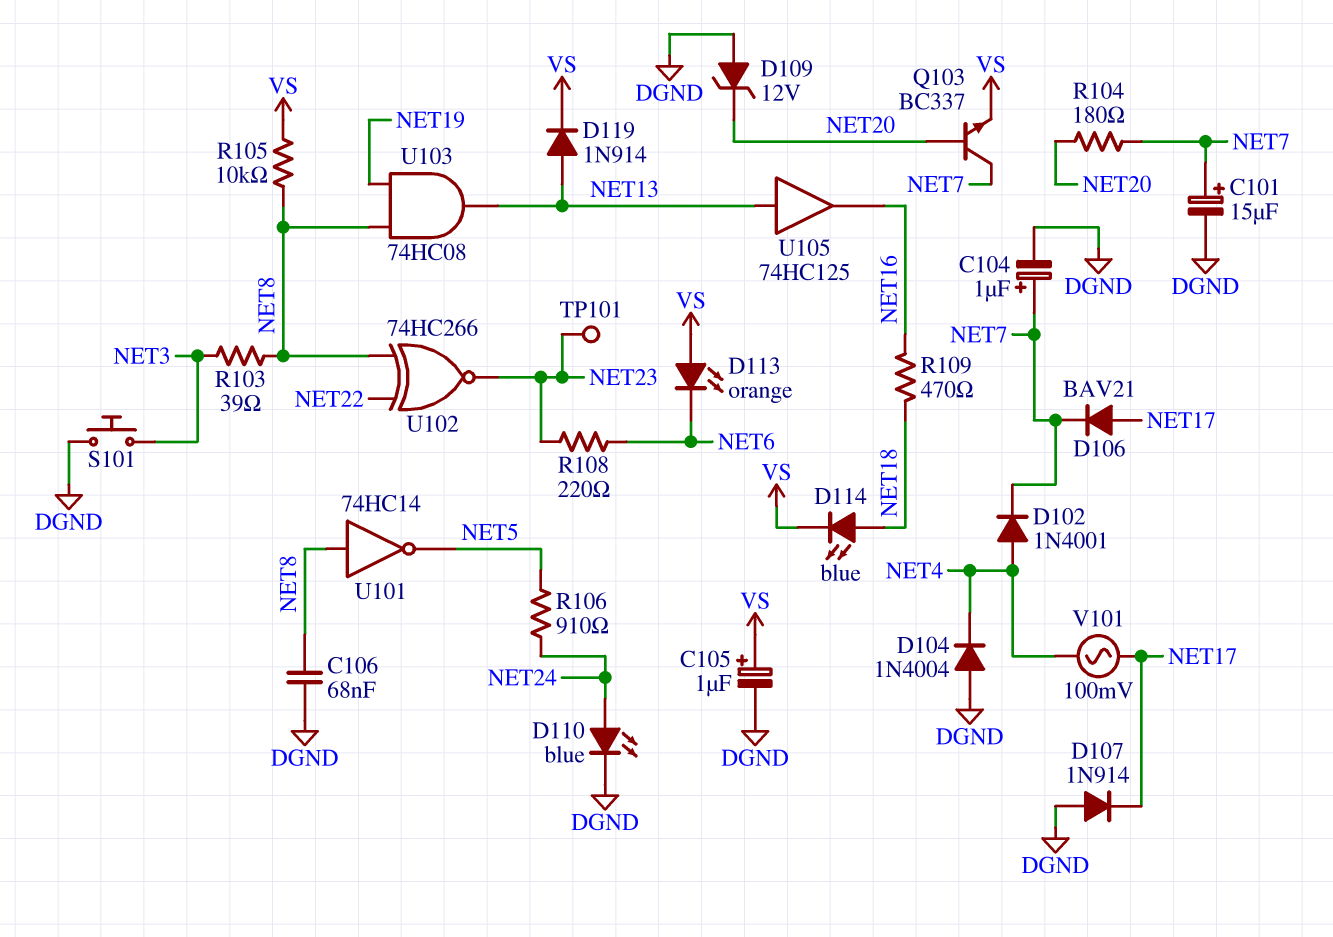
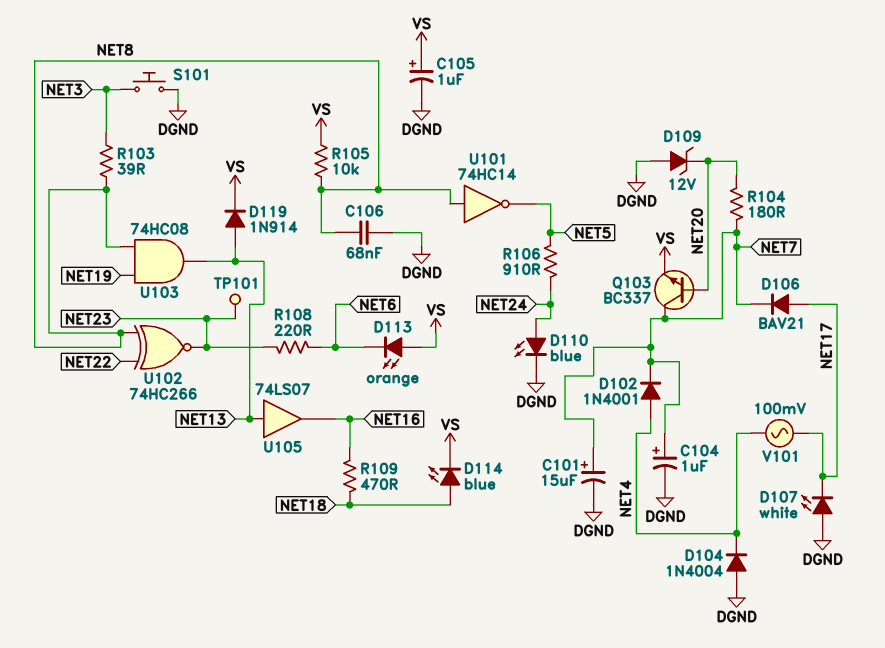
D107: diode 1N914 (A DGND, K NET17) -> LED white (A DGND, K NET17)
U105: buffer 74HC125 (in NET13, out NET16) -> buffer 74LS07 (in NET13, out NET16)

